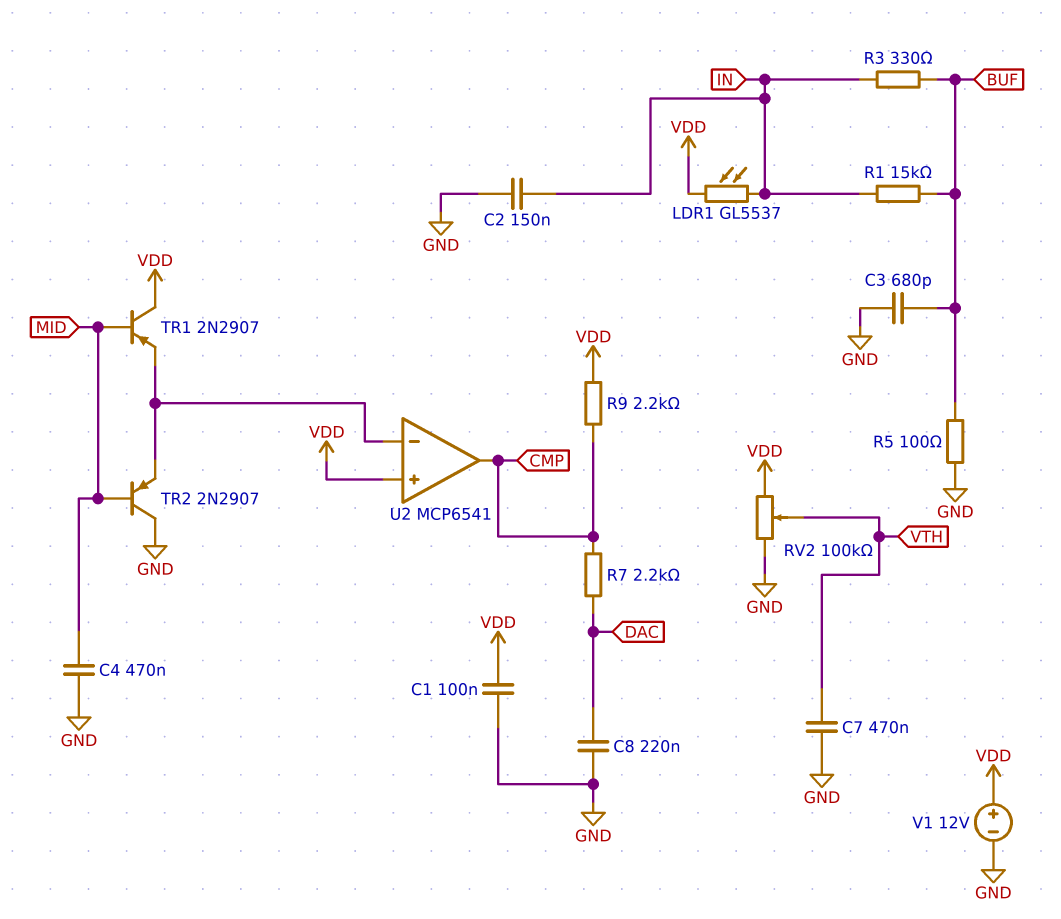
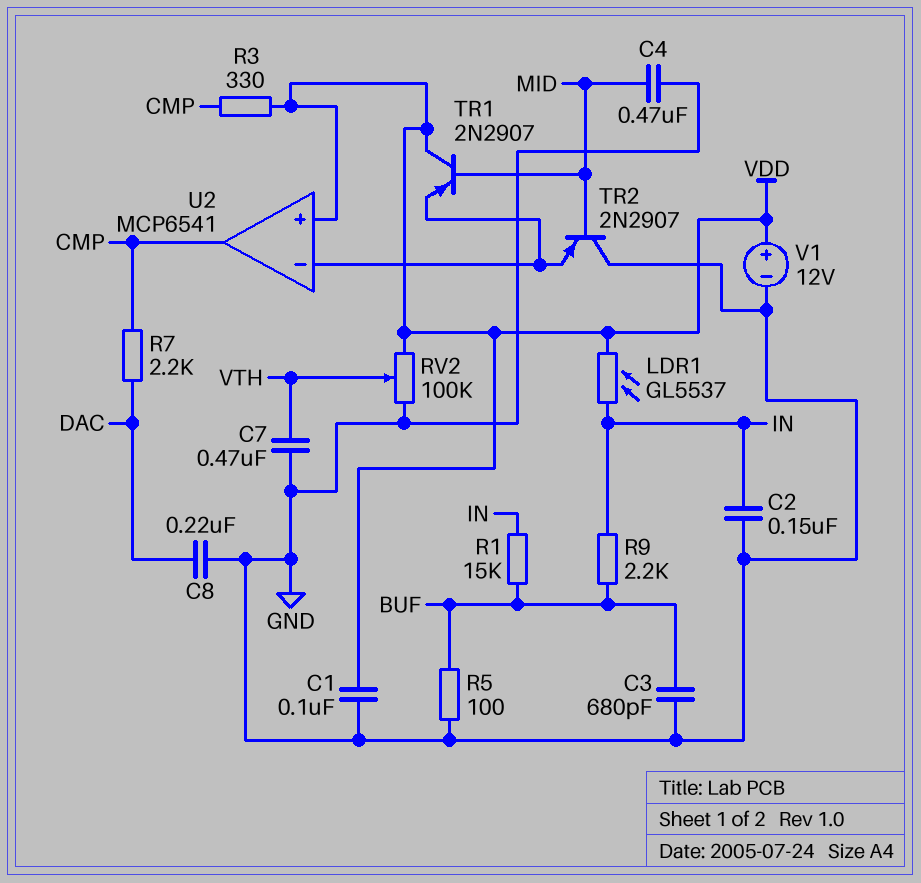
R3: 330 (BUF, IN) -> 330 (CMP, VDD)
R9: 2.2k (CMP, VDD) -> 2.2k (BUF, IN)

